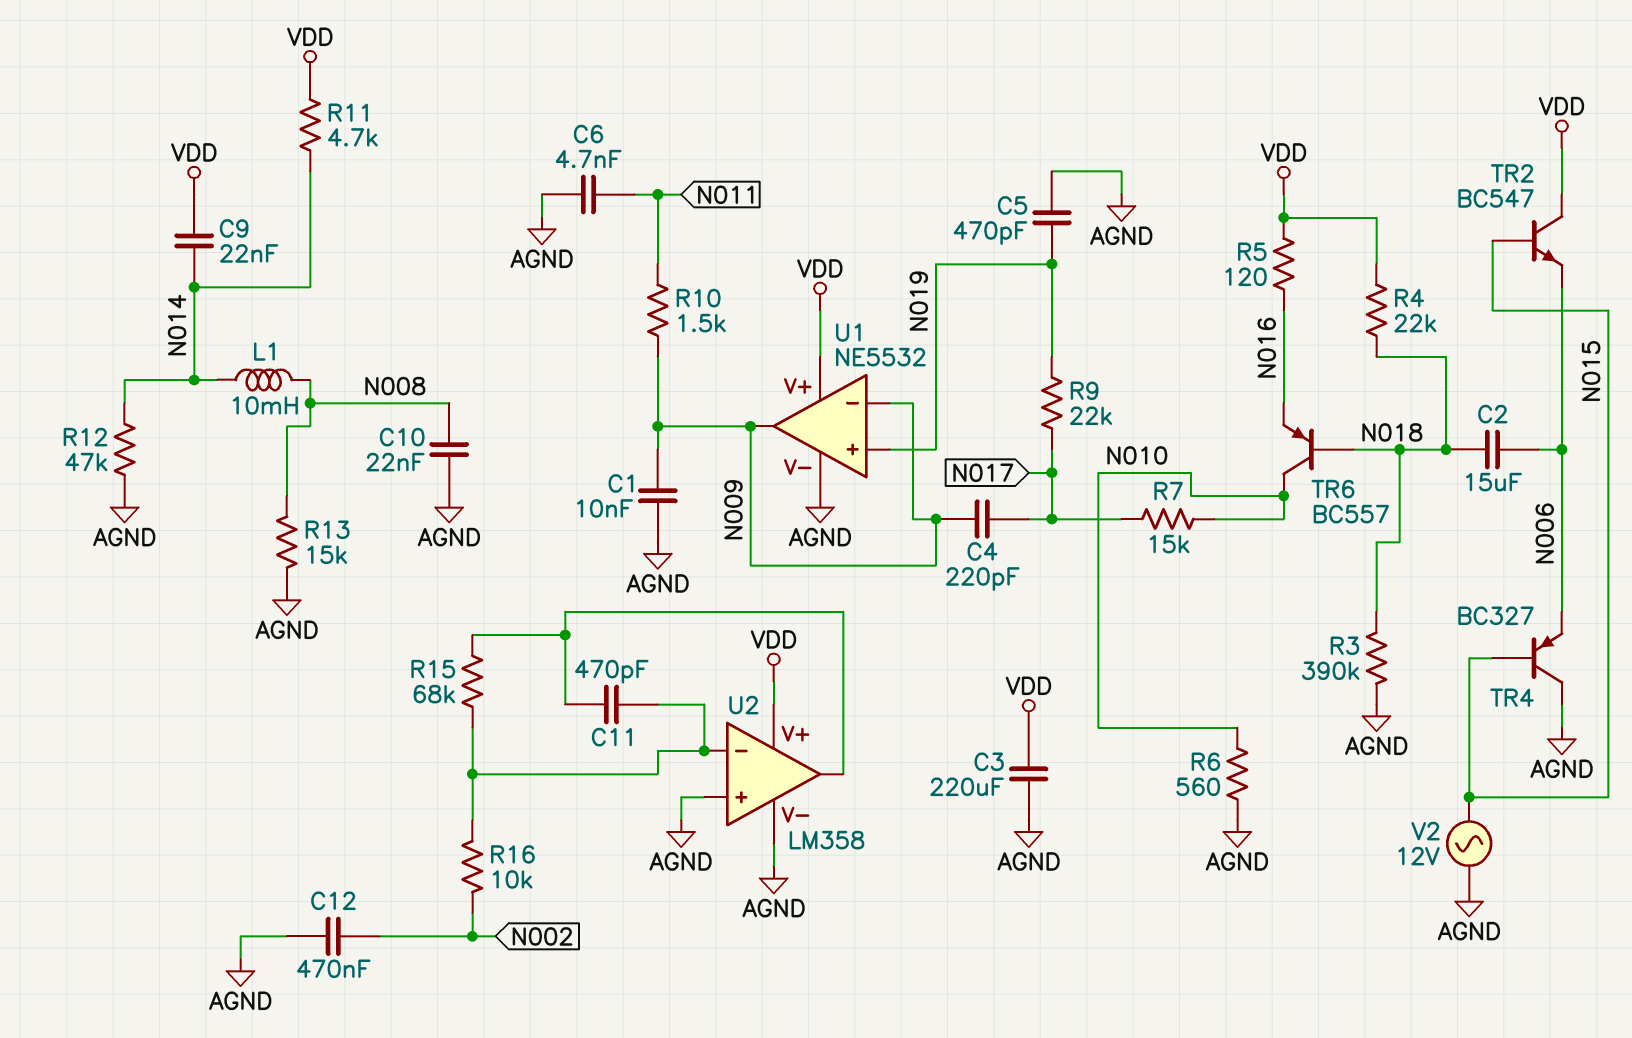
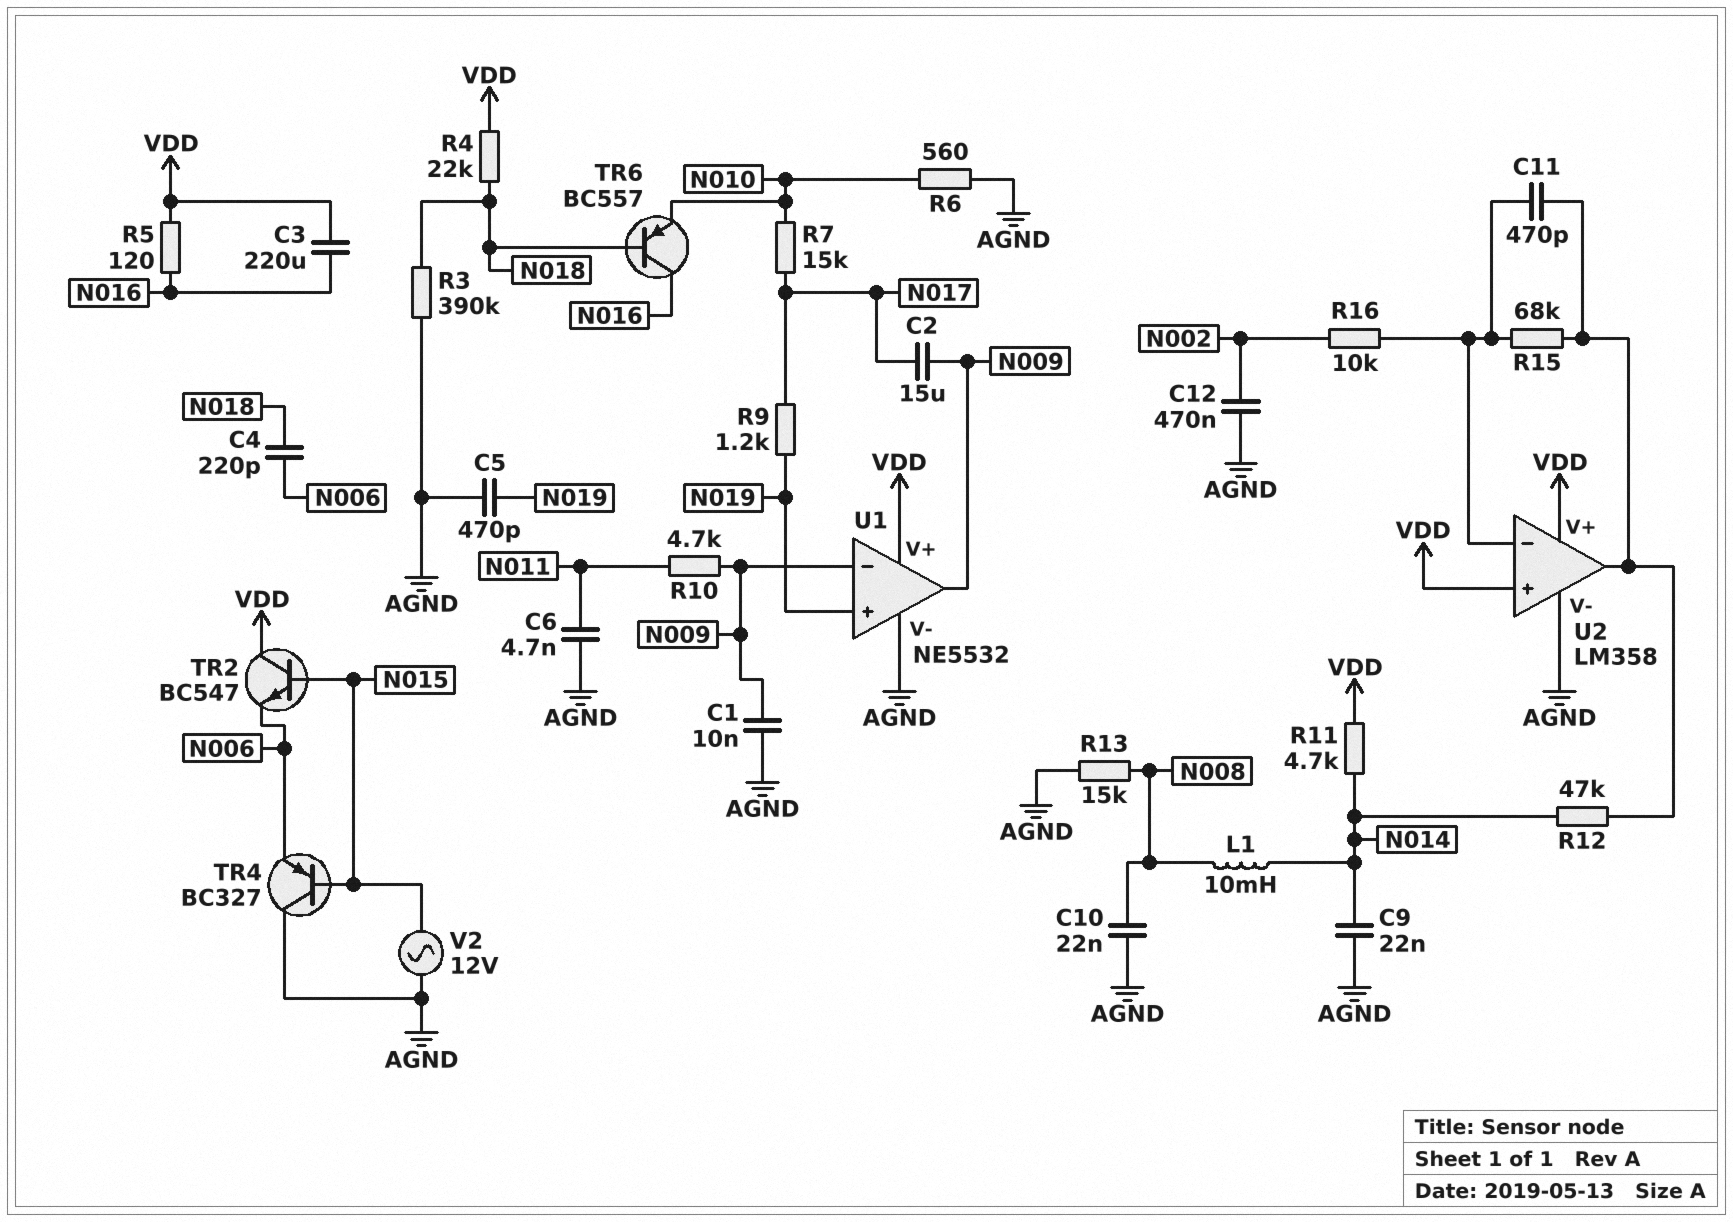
C2: 15uF (N006, N018) -> 15uF (N009, N017)
C3: 220uF (AGND, VDD) -> 220uF (N016, VDD)
C4: 220pF (N009, N017) -> 220pF (N006, N018)
C9: 22nF (N014, VDD) -> 22nF (AGND, N014)
R9: 22k (N017, N019) -> 1.2k (N017, N019)
R10: 1.5k (N009, N011) -> 4.7k (N009, N011)
R12: 47k (AGND, N014) -> 47k (N014, U2/out)
TR6: PNP BC557 (B N018, C N010, E N016) -> PNP BC557 (B N018, C N016, E N010)
U2 pin in+: AGND -> VDD

